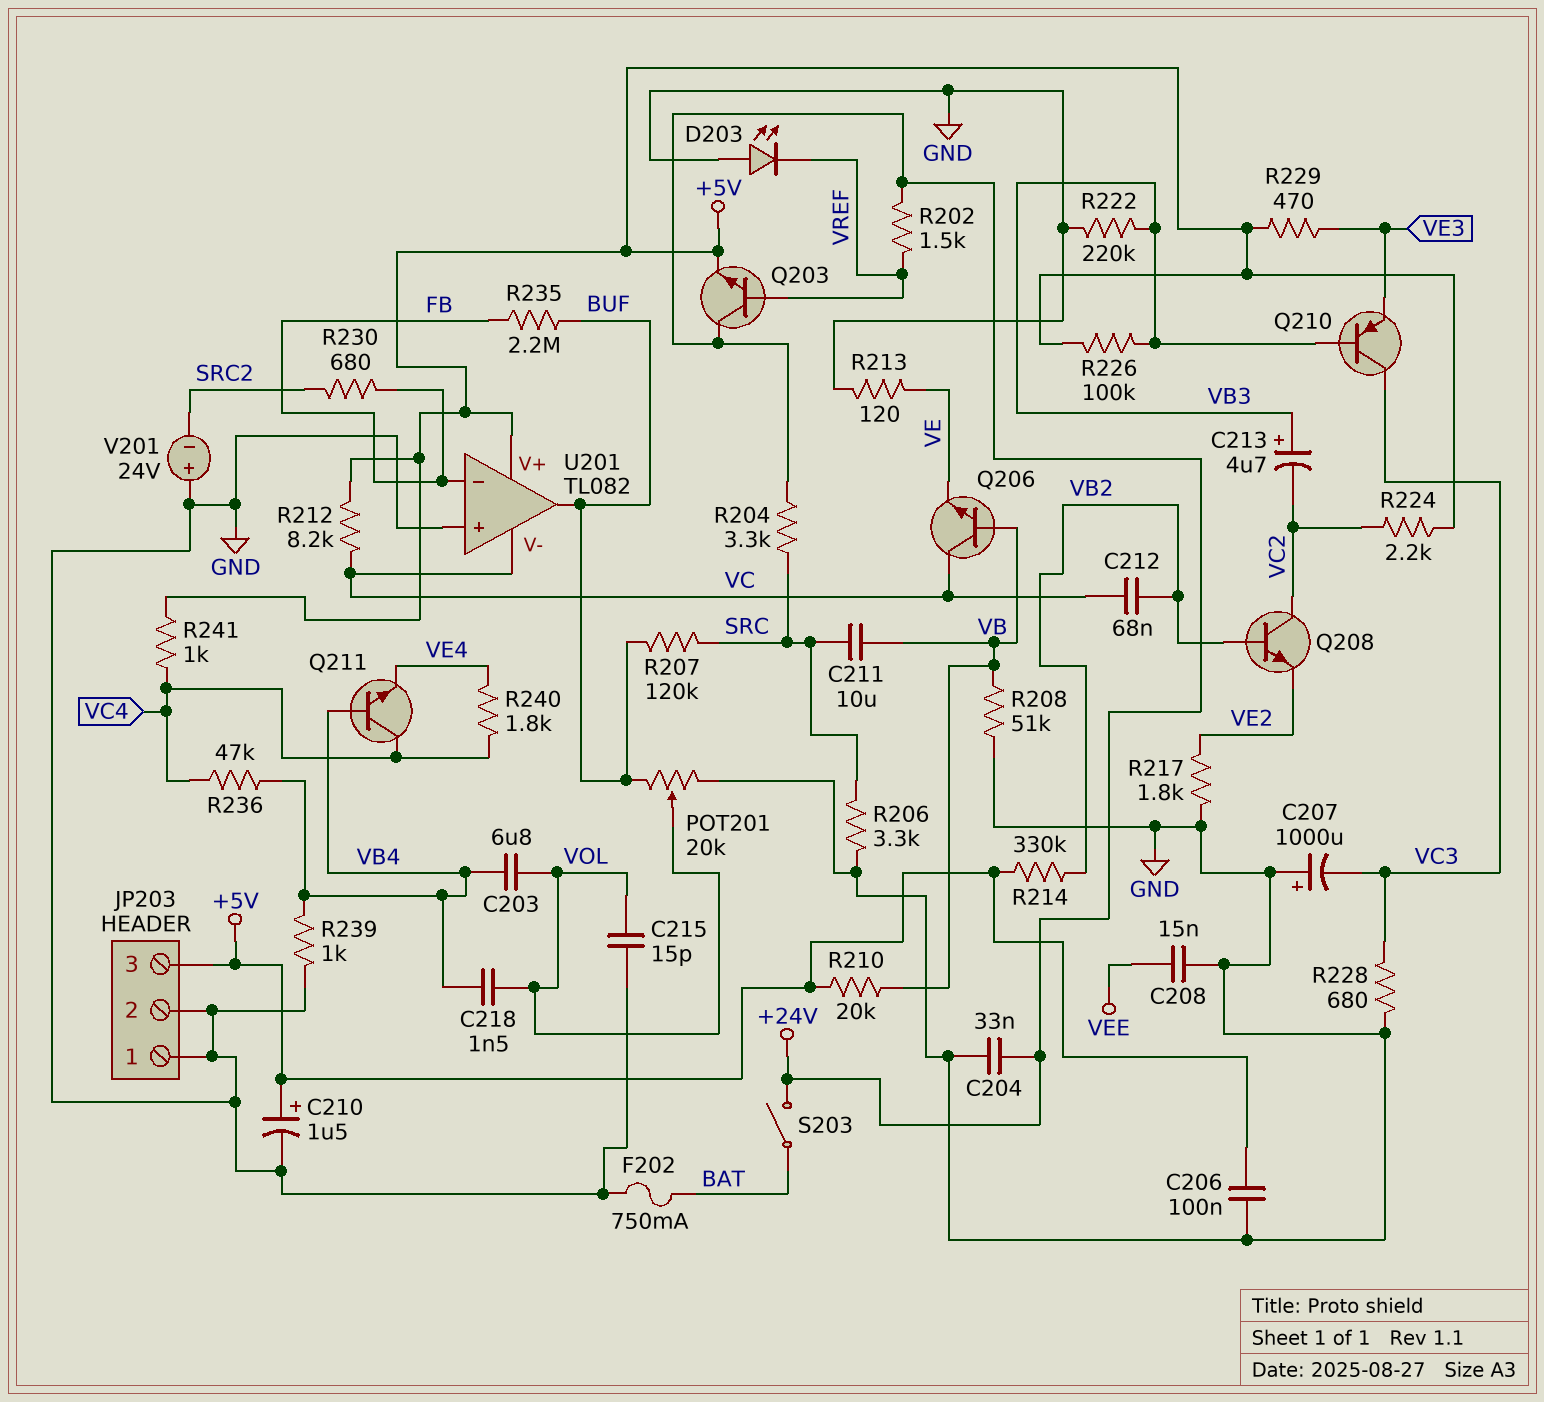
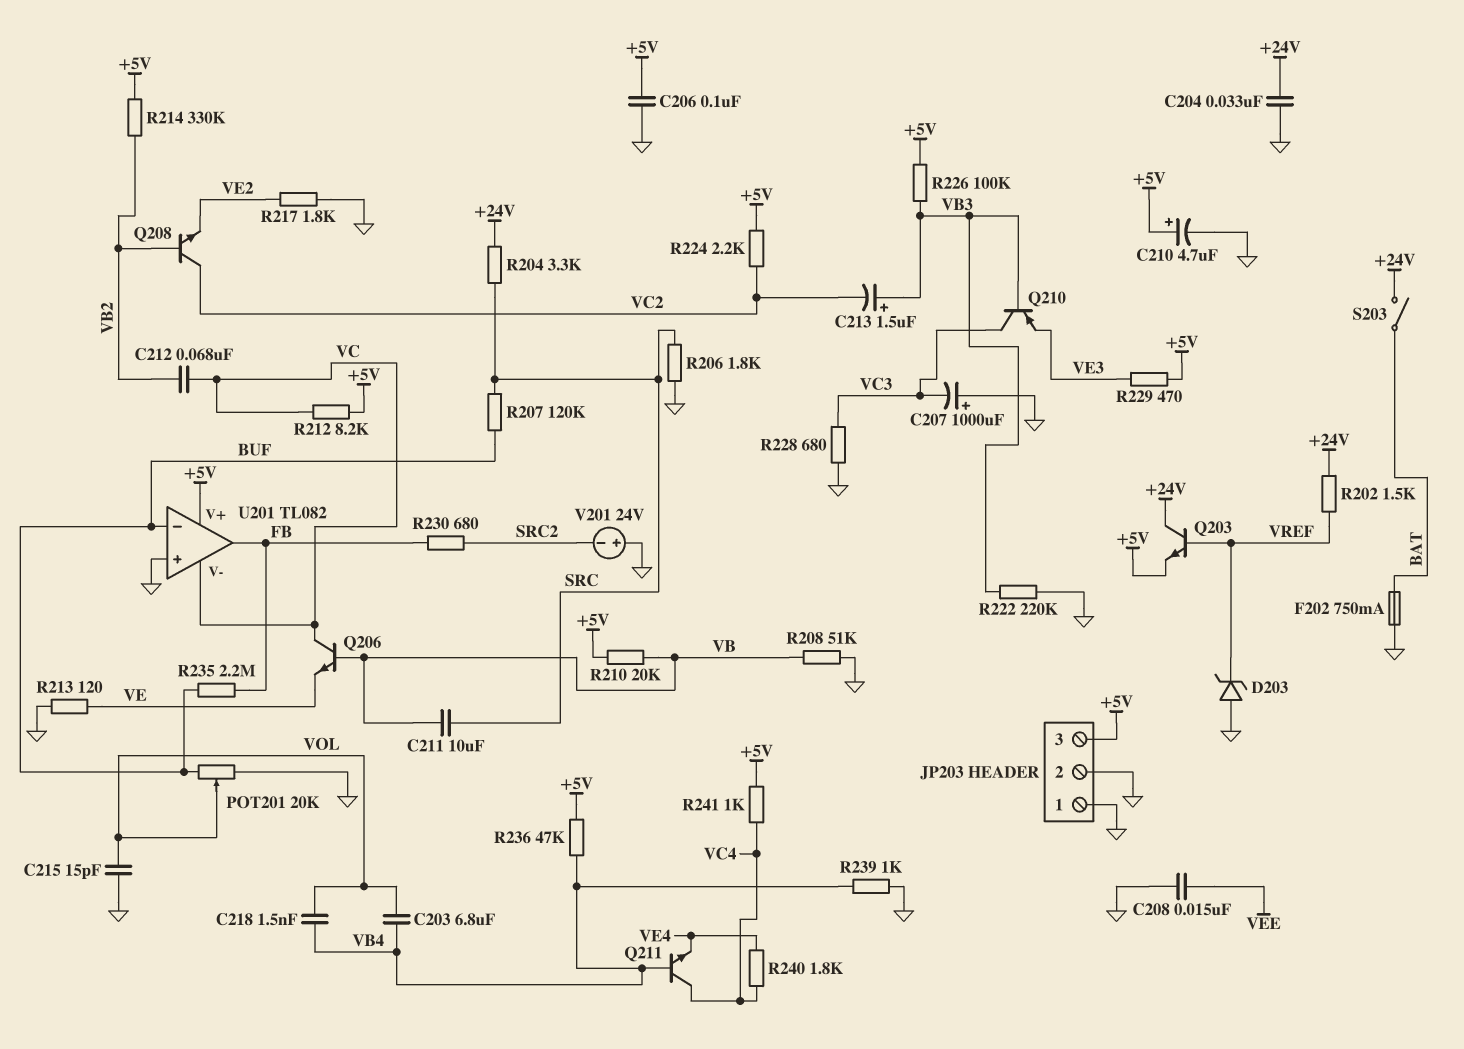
C210: 1.5uF (plus +5V, minus GND) -> 4.7uF (plus +5V, minus GND)
C213: 4.7uF (plus VB3, minus VC2) -> 1.5uF (plus VB3, minus VC2)
D203: LED (A GND, K VREF) -> zener (A GND, K VREF)
R206: 3.3k (GND, SRC) -> 1.8k (GND, SRC)
R236: 47k (VB4, VC4) -> 47k (+5V, VB4)
U201 pin in-: FB -> BUF
U201 pin out: BUF -> FB

